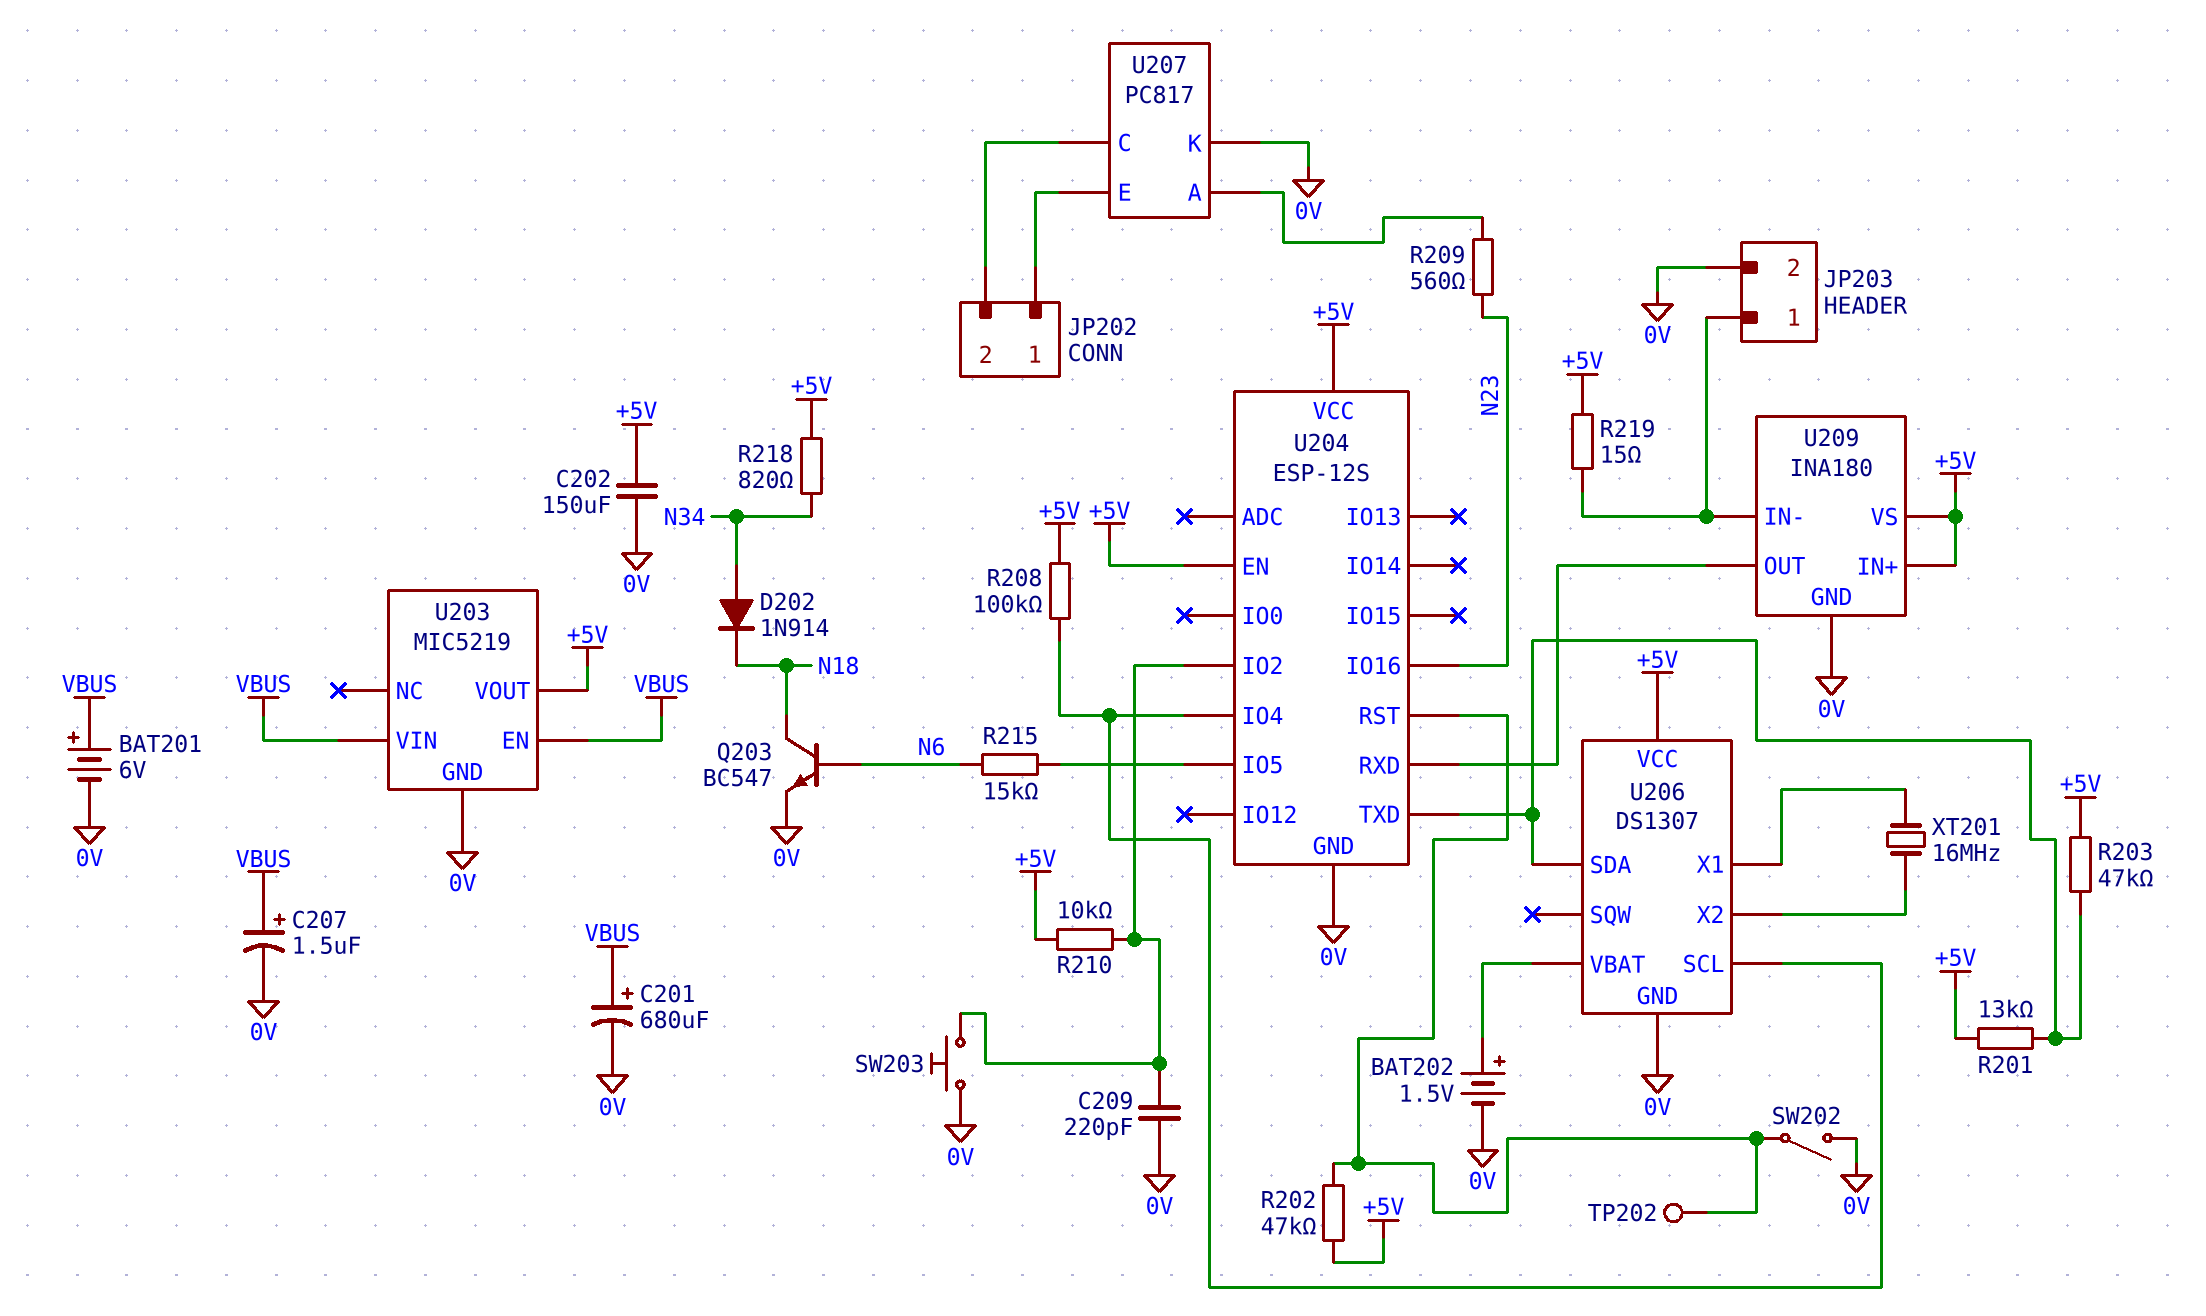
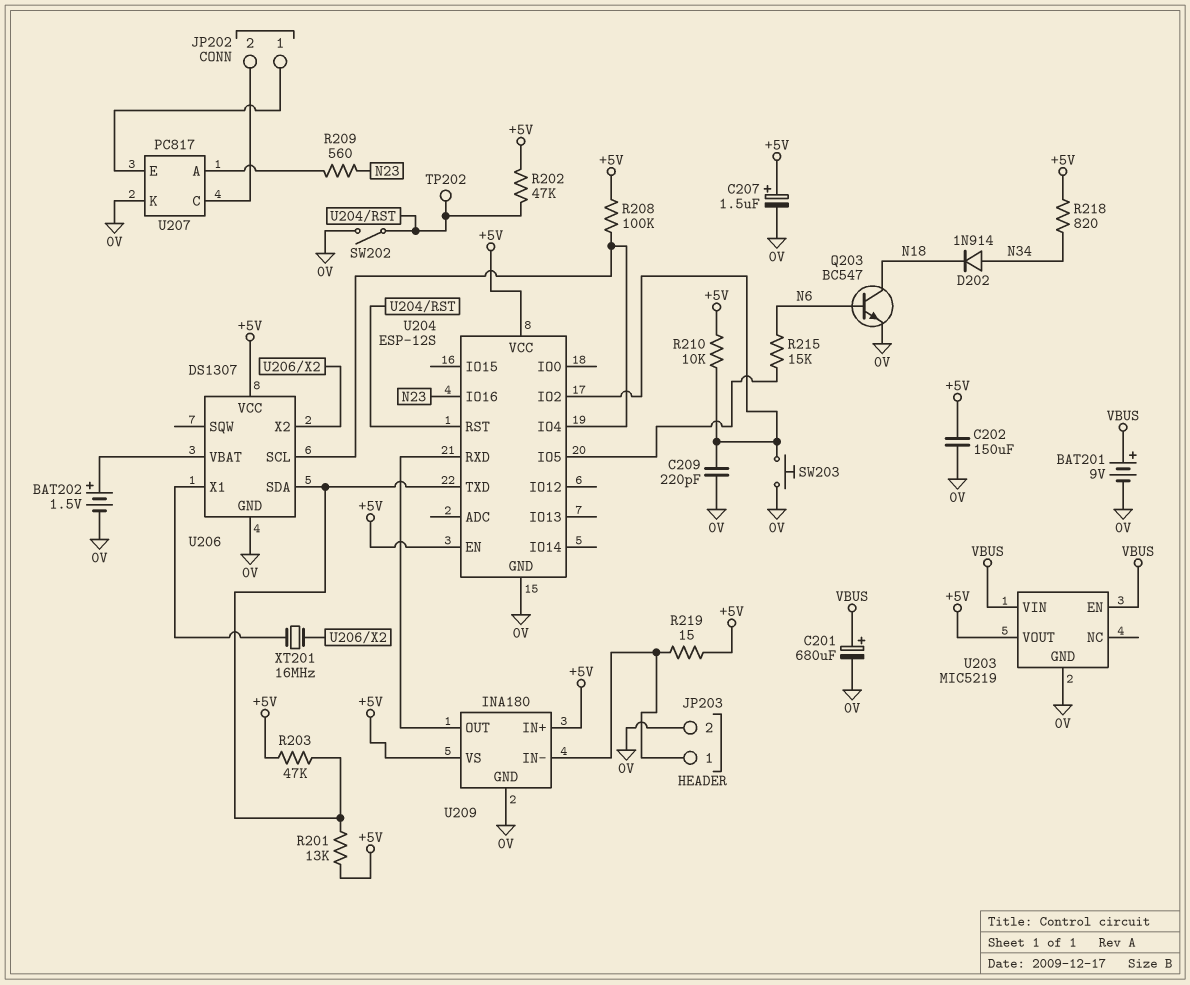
BAT201: 6V (plus VBUS, minus 0V) -> 9V (plus VBUS, minus 0V)
C207: 1.5uF (plus VBUS, minus 0V) -> 1.5uF (plus +5V, minus 0V)

